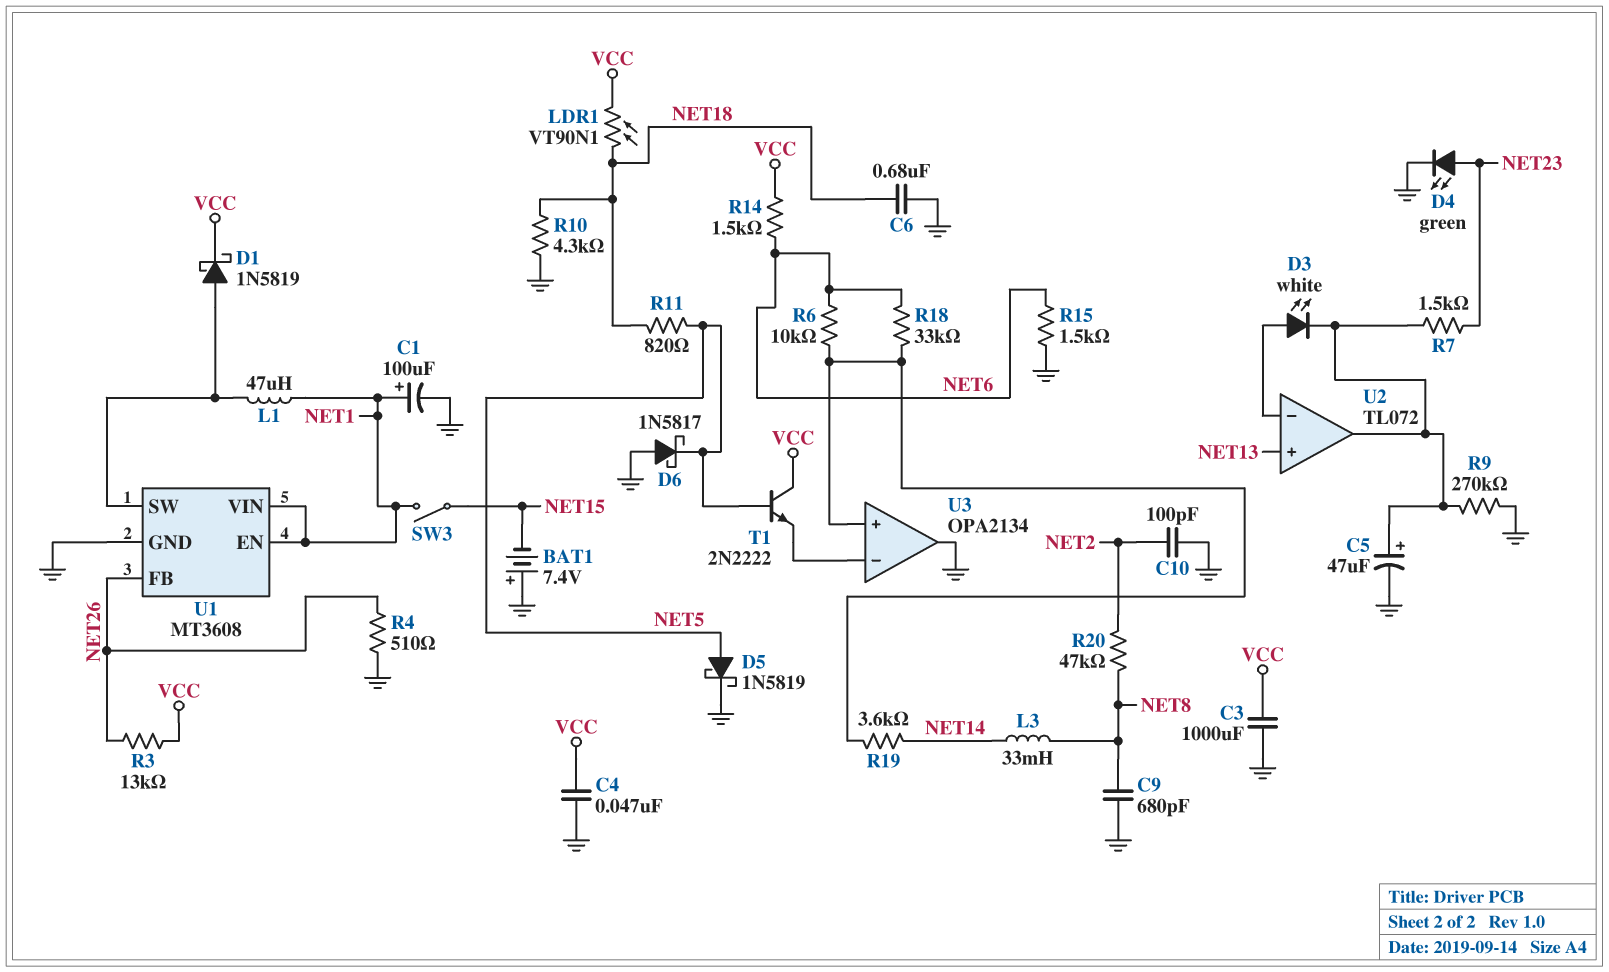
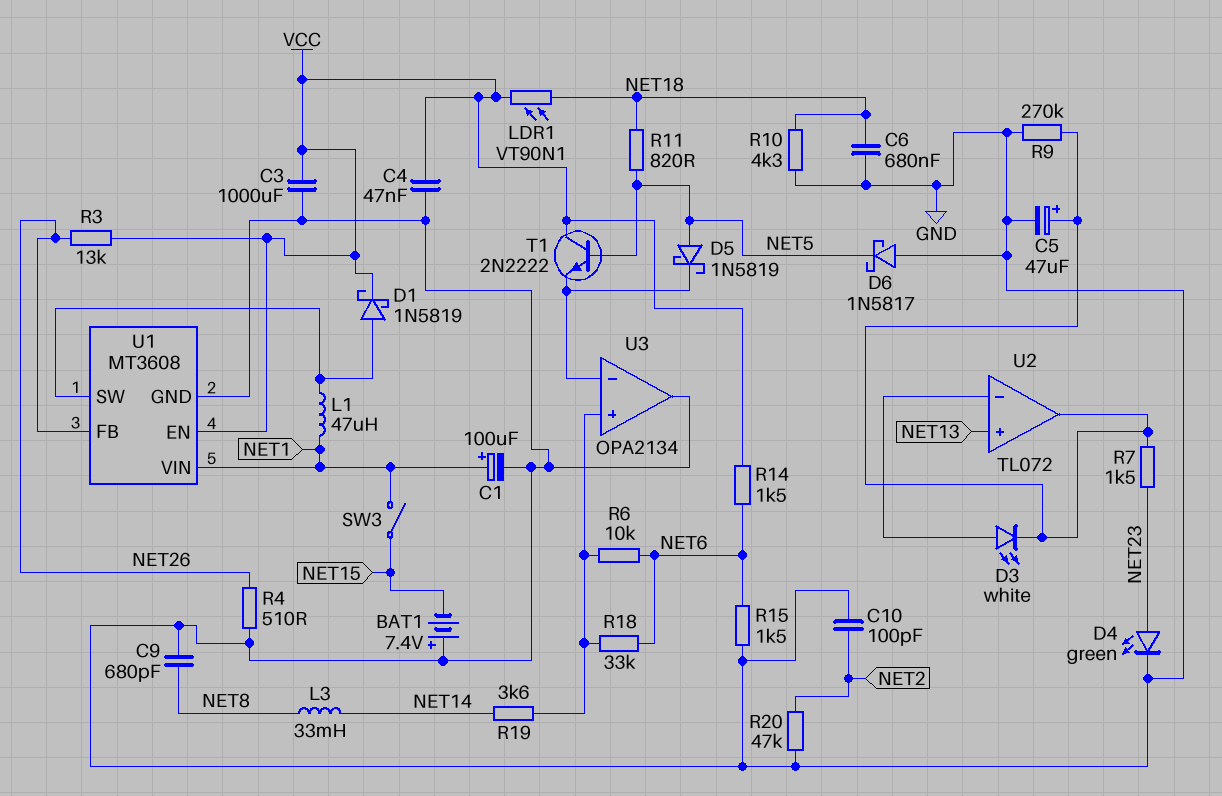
D5: schottky 1N5819 (A NET5, K GND) -> schottky 1N5819 (A NET5, K U3/in-)
R20: 47k (NET2, NET8) -> 47k (GND, NET2)
U1 pin EN: NET1 -> VCC

